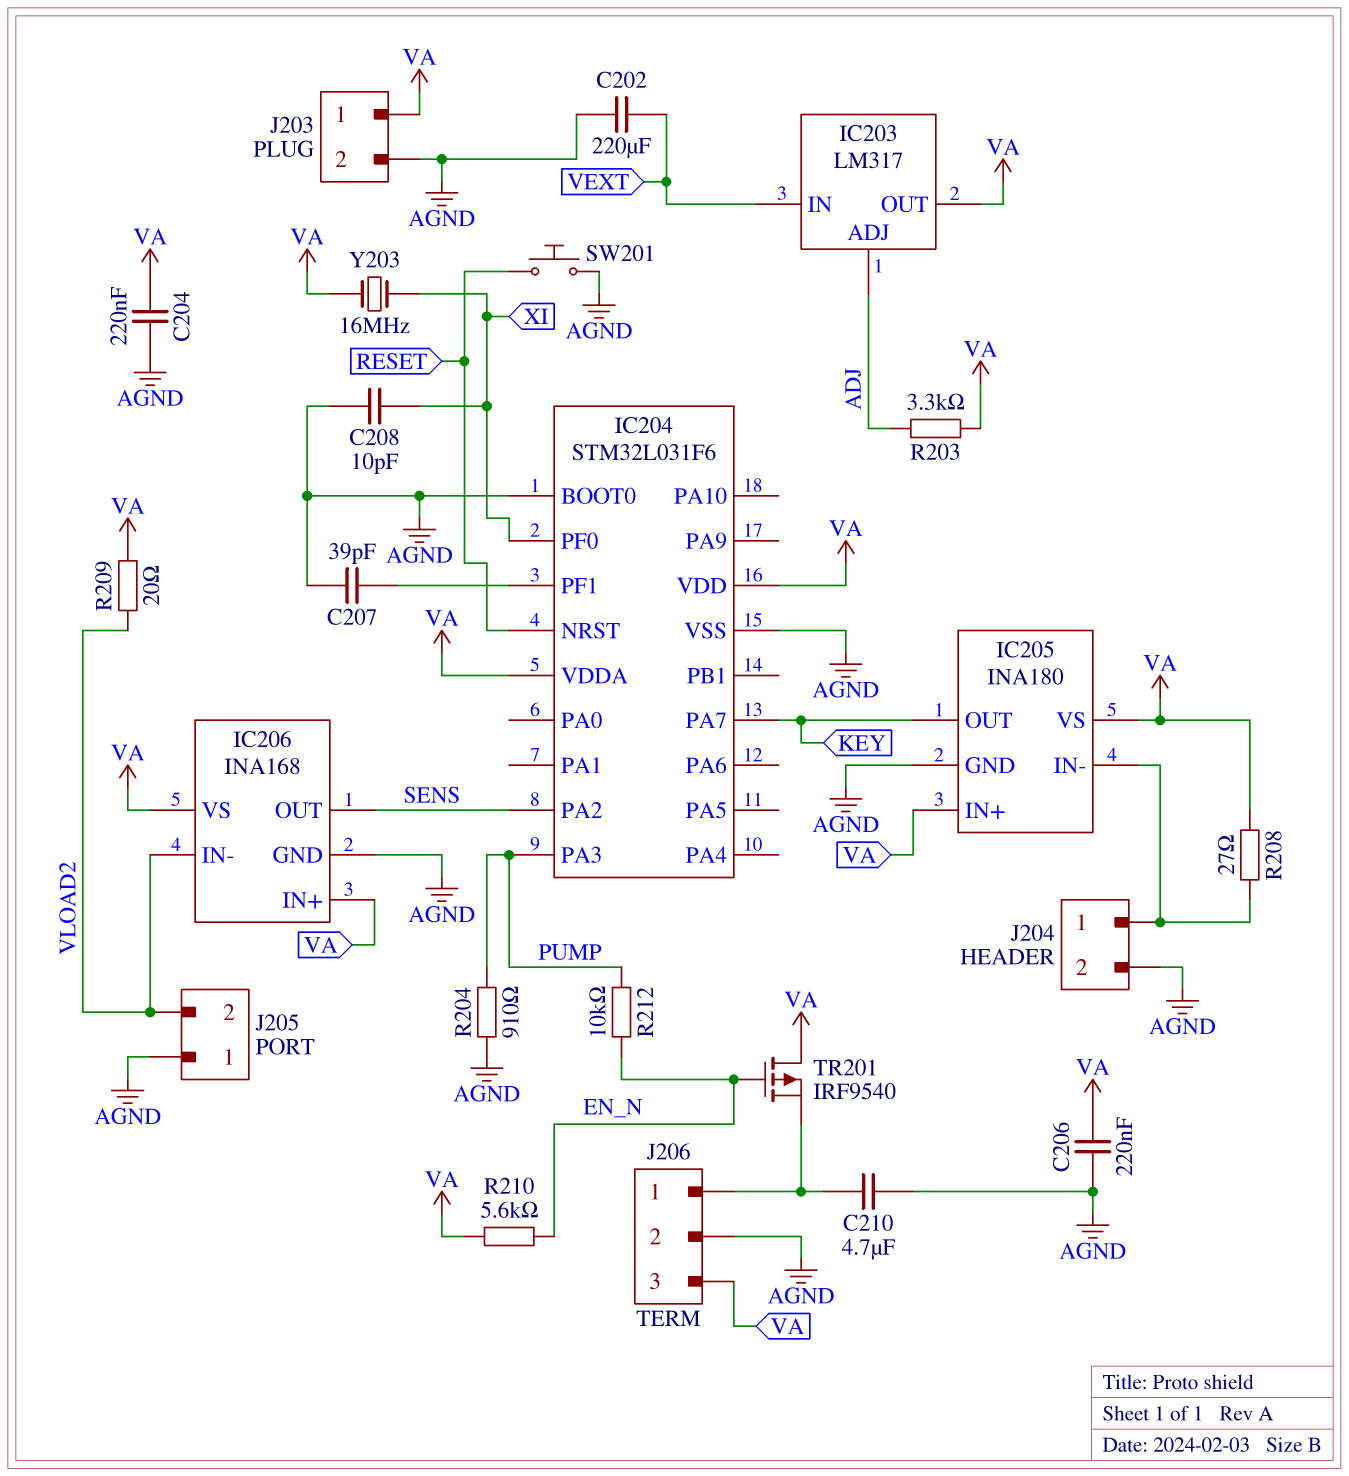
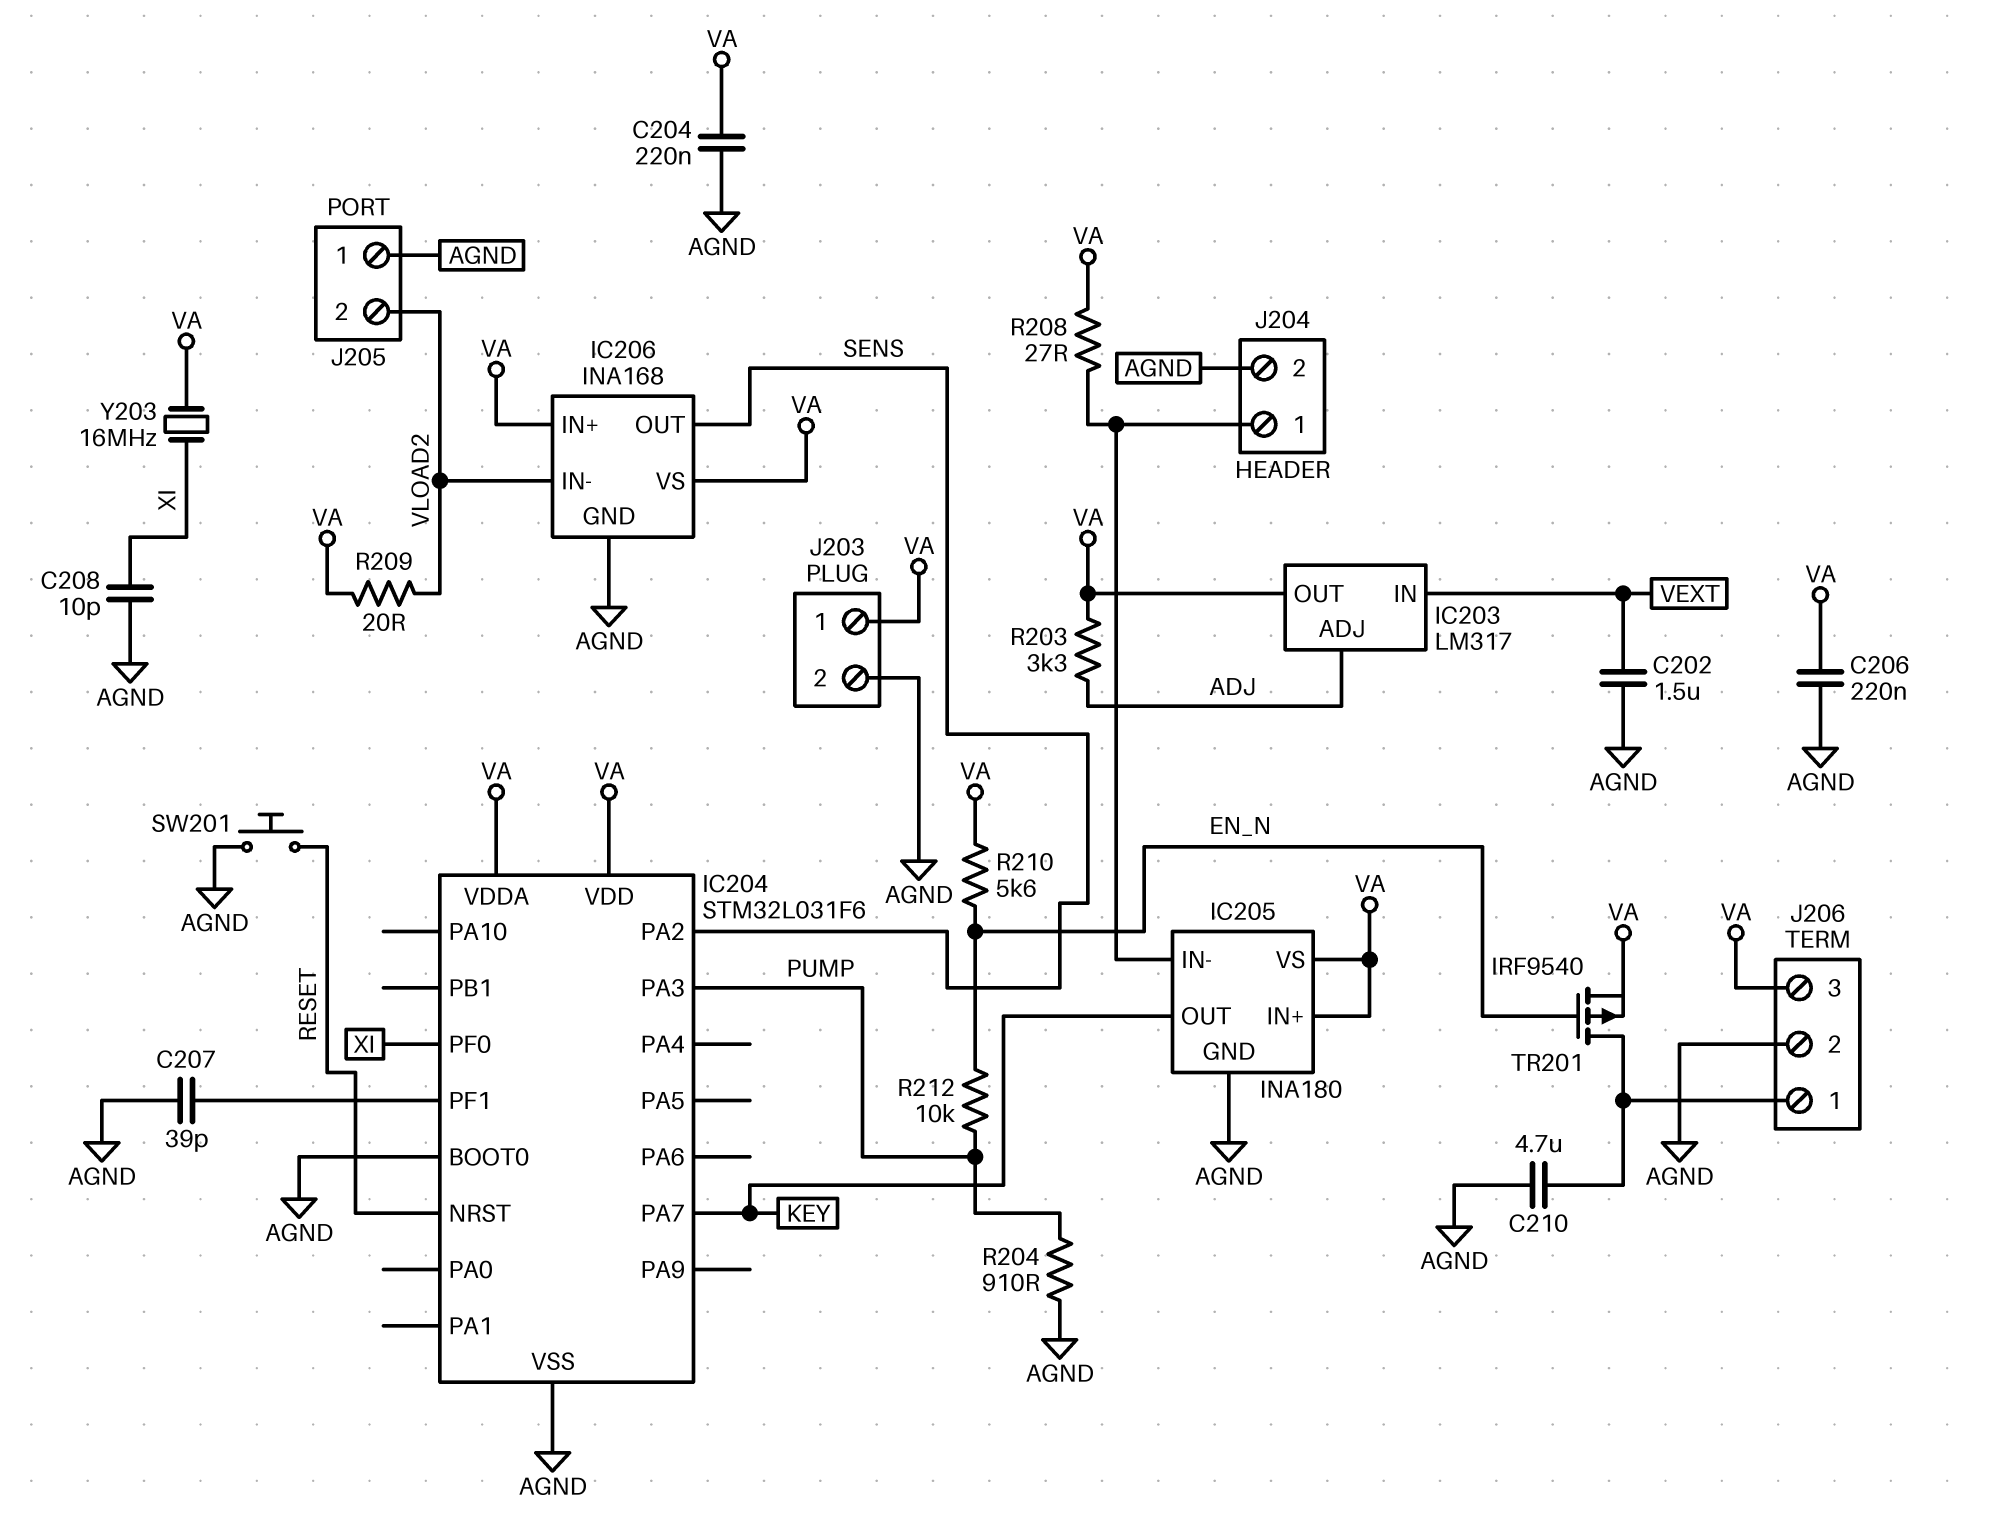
C202: 220uF (AGND, VEXT) -> 1.5uF (AGND, VEXT)
TR201: PMOS IRF9540 (G EN_N, D VA, S J206/1) -> PMOS IRF9540 (G EN_N, D J206/1, S VA)

